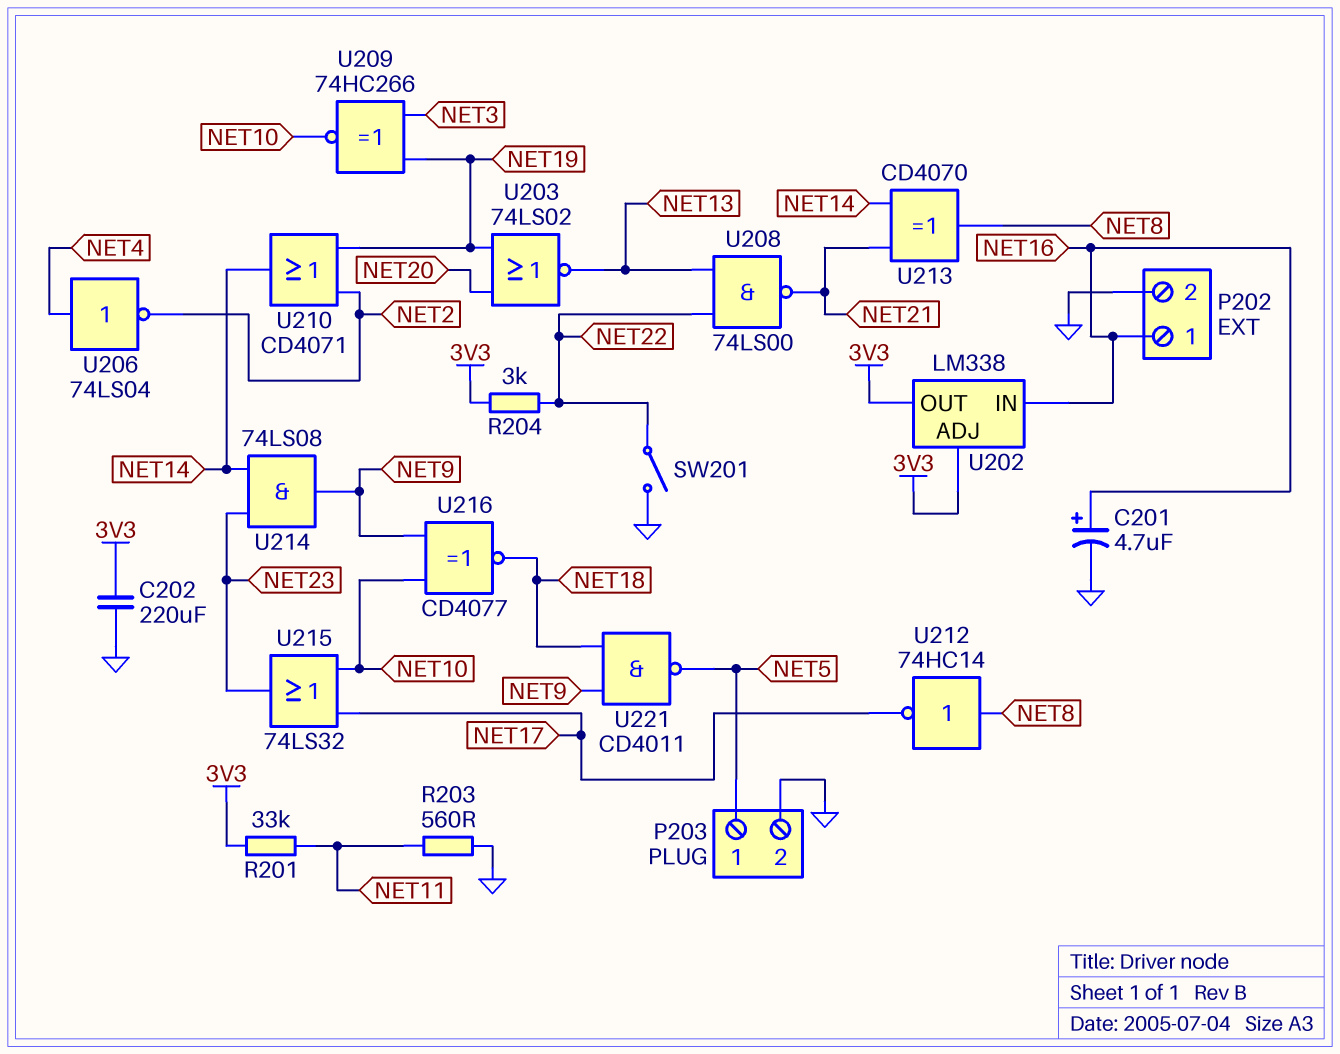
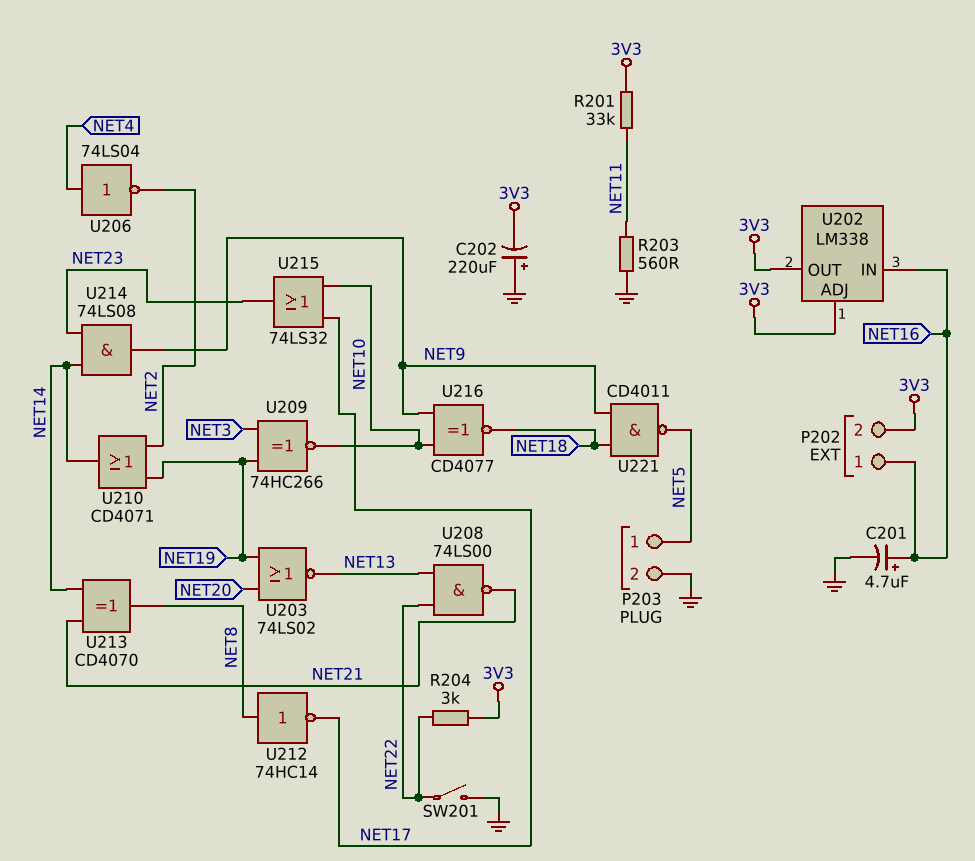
C202: 220uF (3V3, GND) -> 220uF (plus GND, minus 3V3)
P202 pin 2: GND -> 3V3

